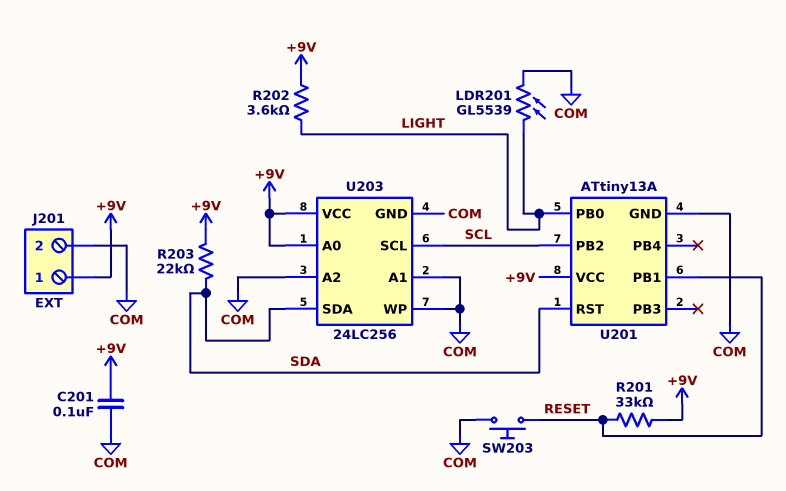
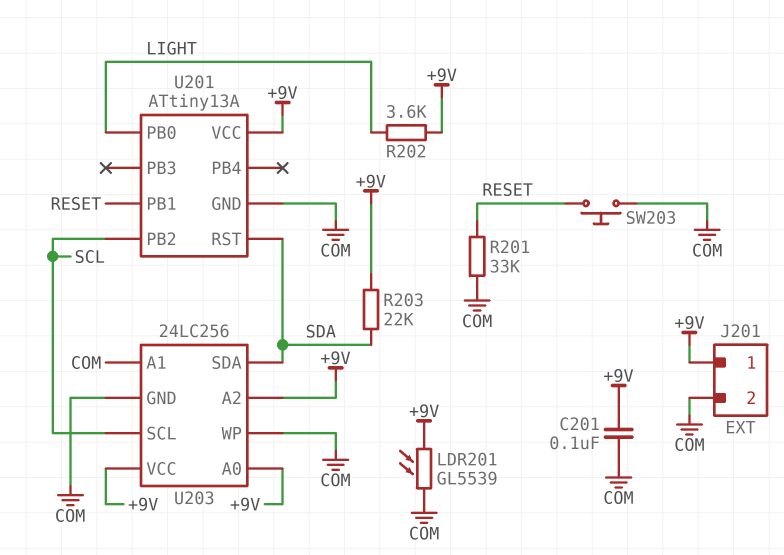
LDR201: GL5539 (COM, LIGHT) -> GL5539 (+9V, COM)
R201: 33k (+9V, RESET) -> 33k (COM, RESET)
U203 pin A2: COM -> +9V

